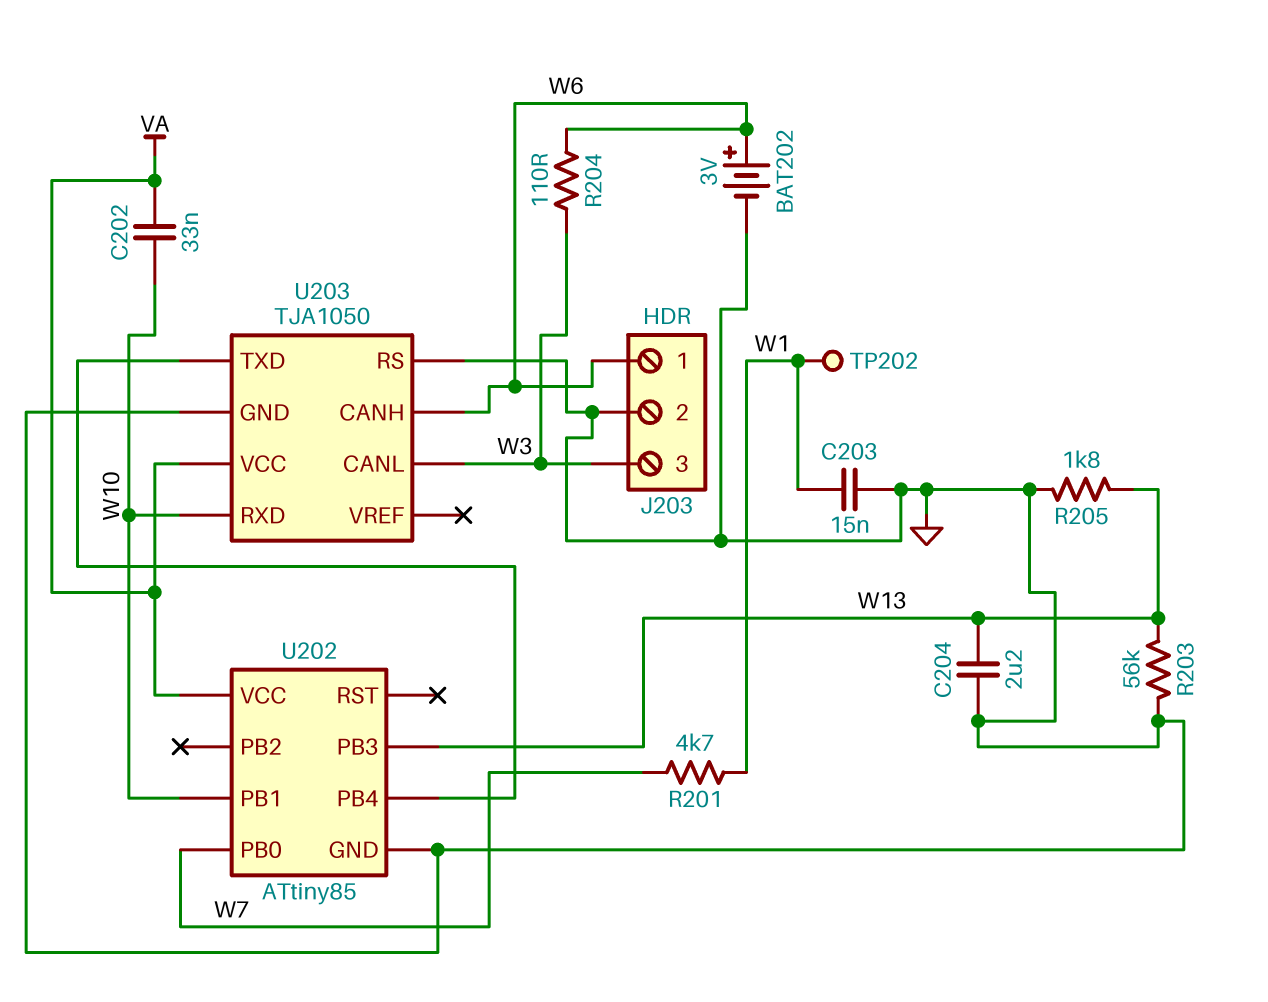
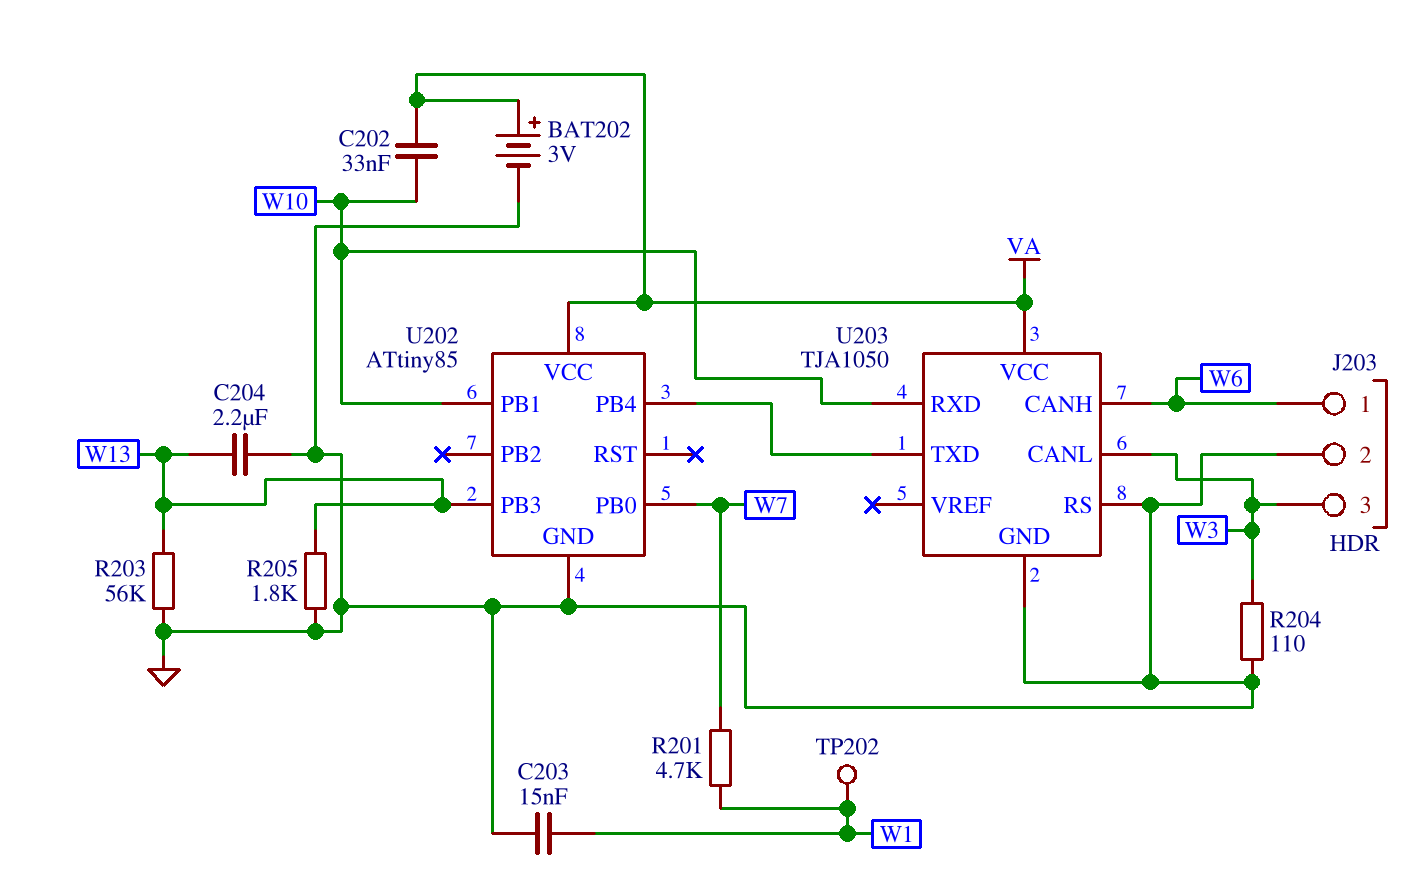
BAT202: 3V (plus W6, minus GND) -> 3V (plus VA, minus GND)
R204: 110 (W3, W6) -> 110 (GND, W3)

